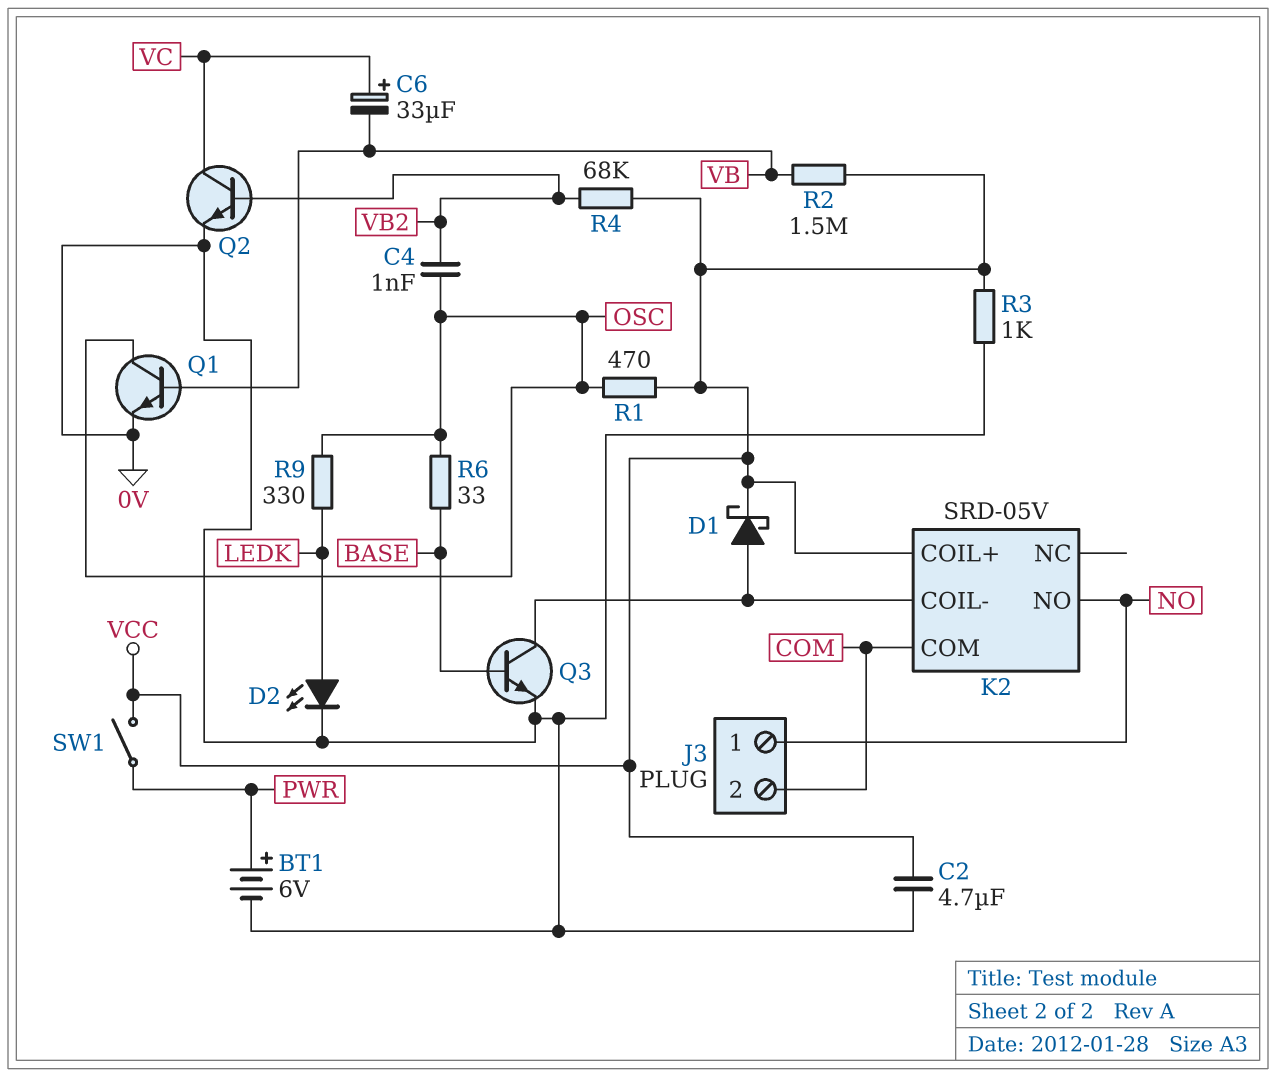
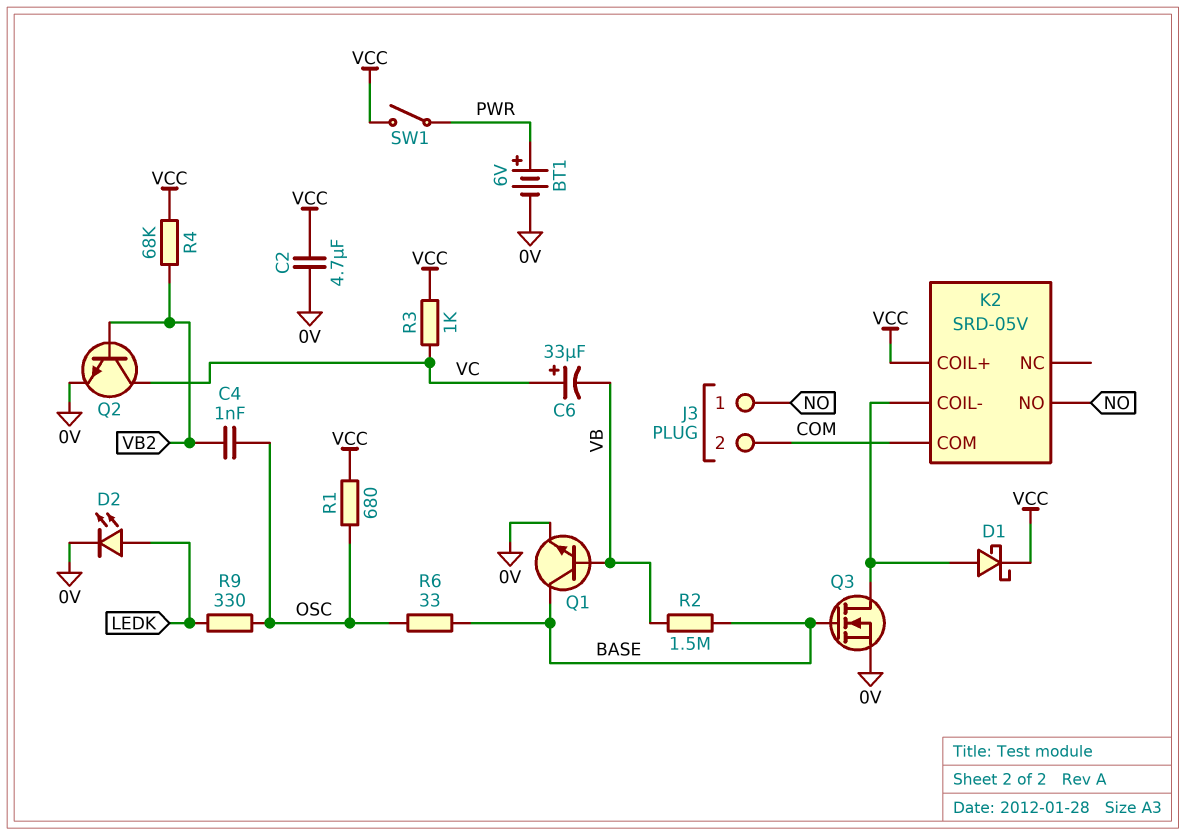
Q1: NPN (B VB, C OSC, E 0V) -> NPN (B VB, C BASE, E 0V)
Q3: NPN (B BASE, C K2/COIL-, E 0V) -> NMOS (G BASE, D K2/COIL-, S 0V)
R1: 470 (OSC, VCC) -> 680 (OSC, VCC)
R2: 1.5M (VB, VCC) -> 1.5M (BASE, VB)
R3: 1k (0V, VCC) -> 1k (VC, VCC)

